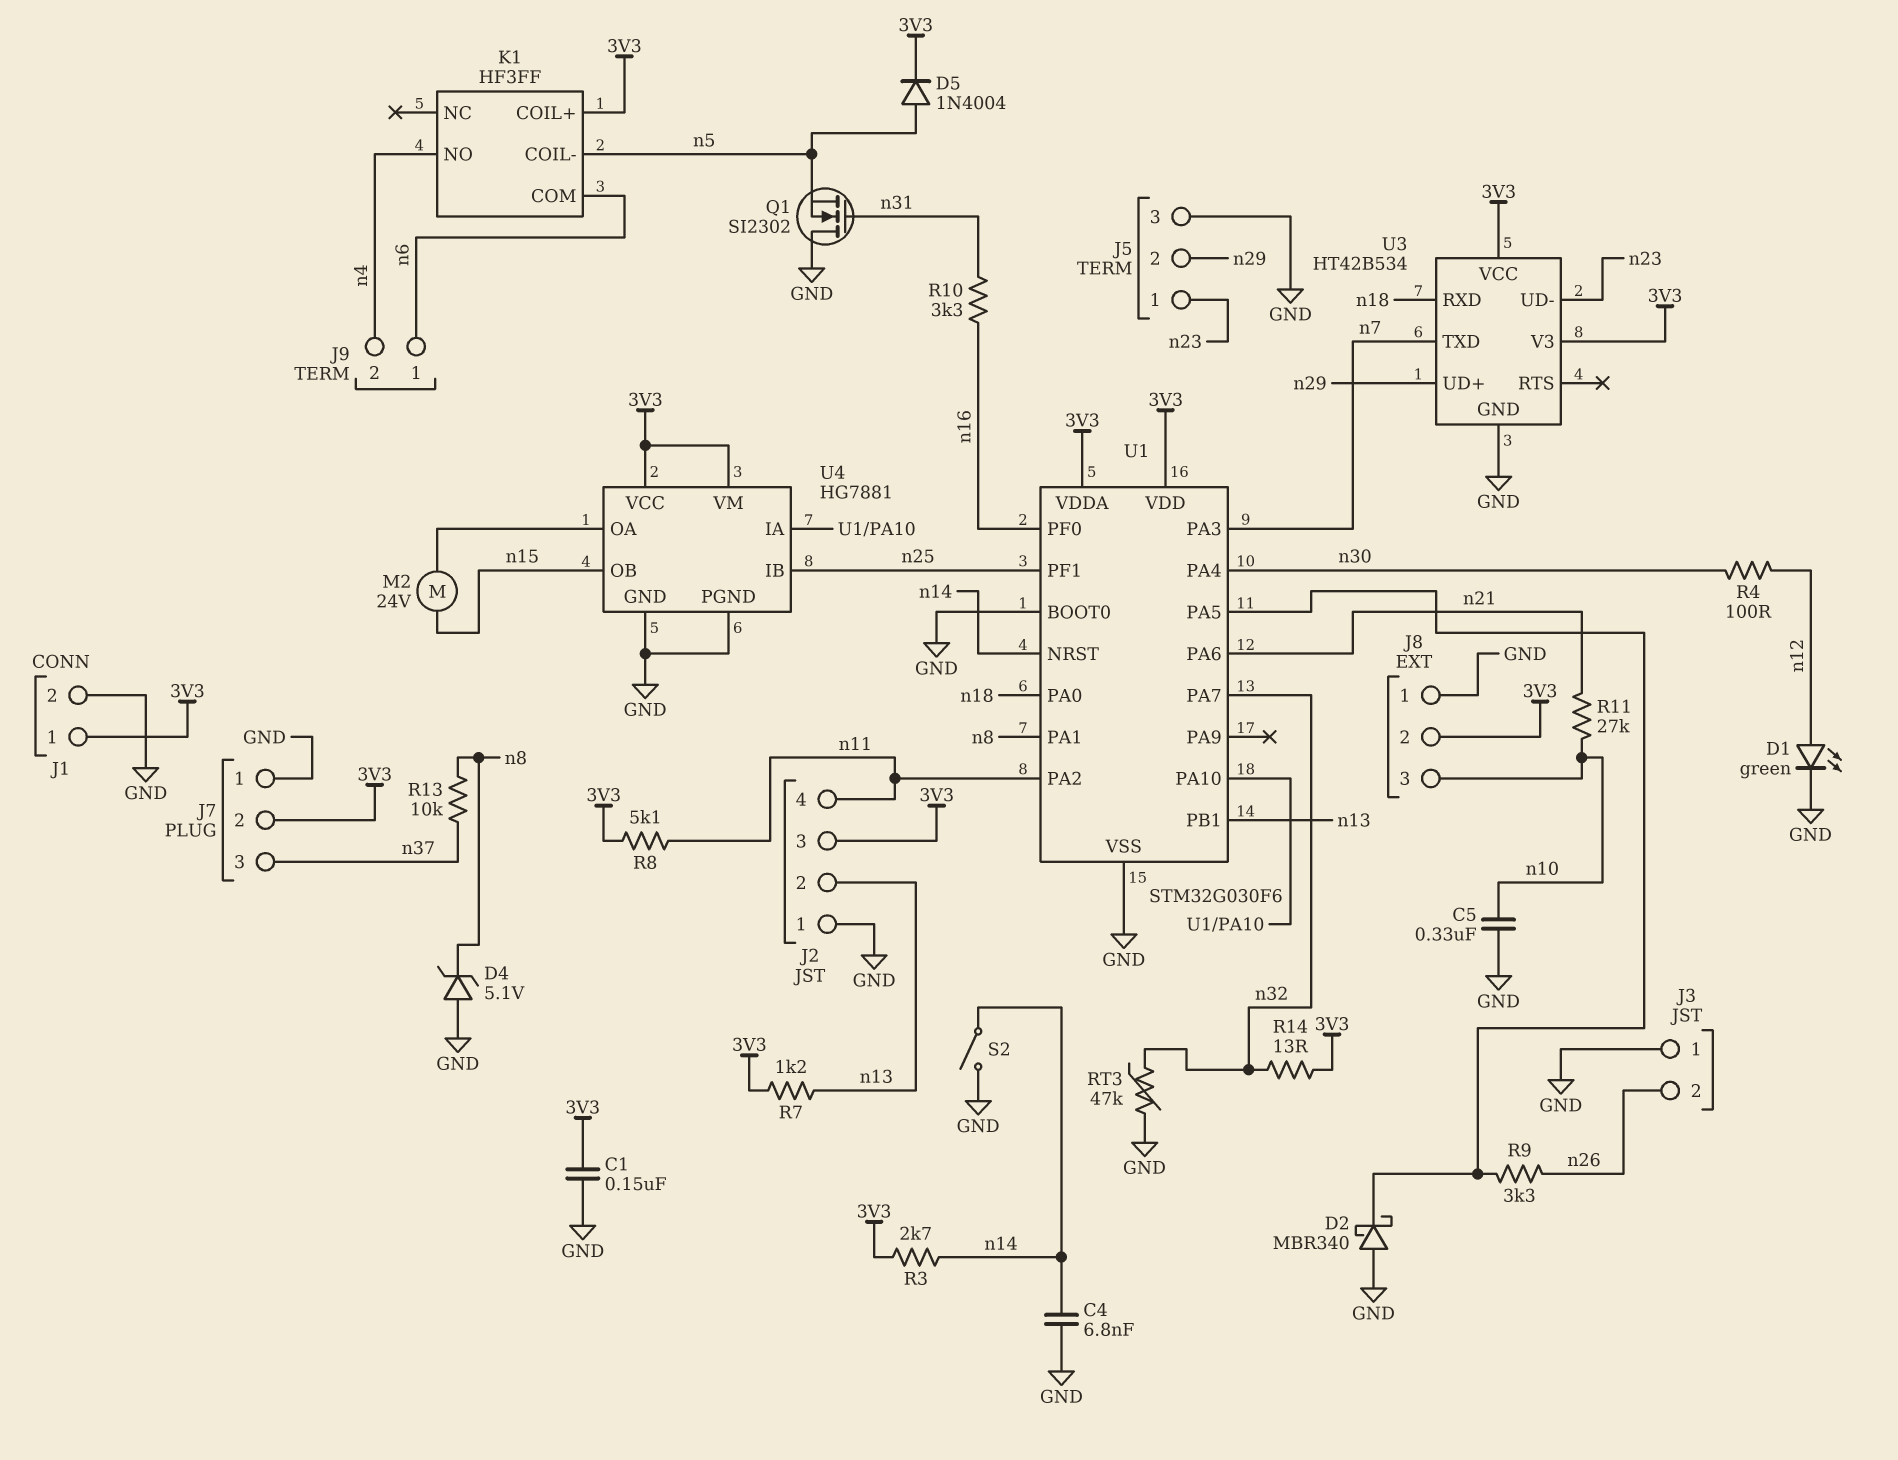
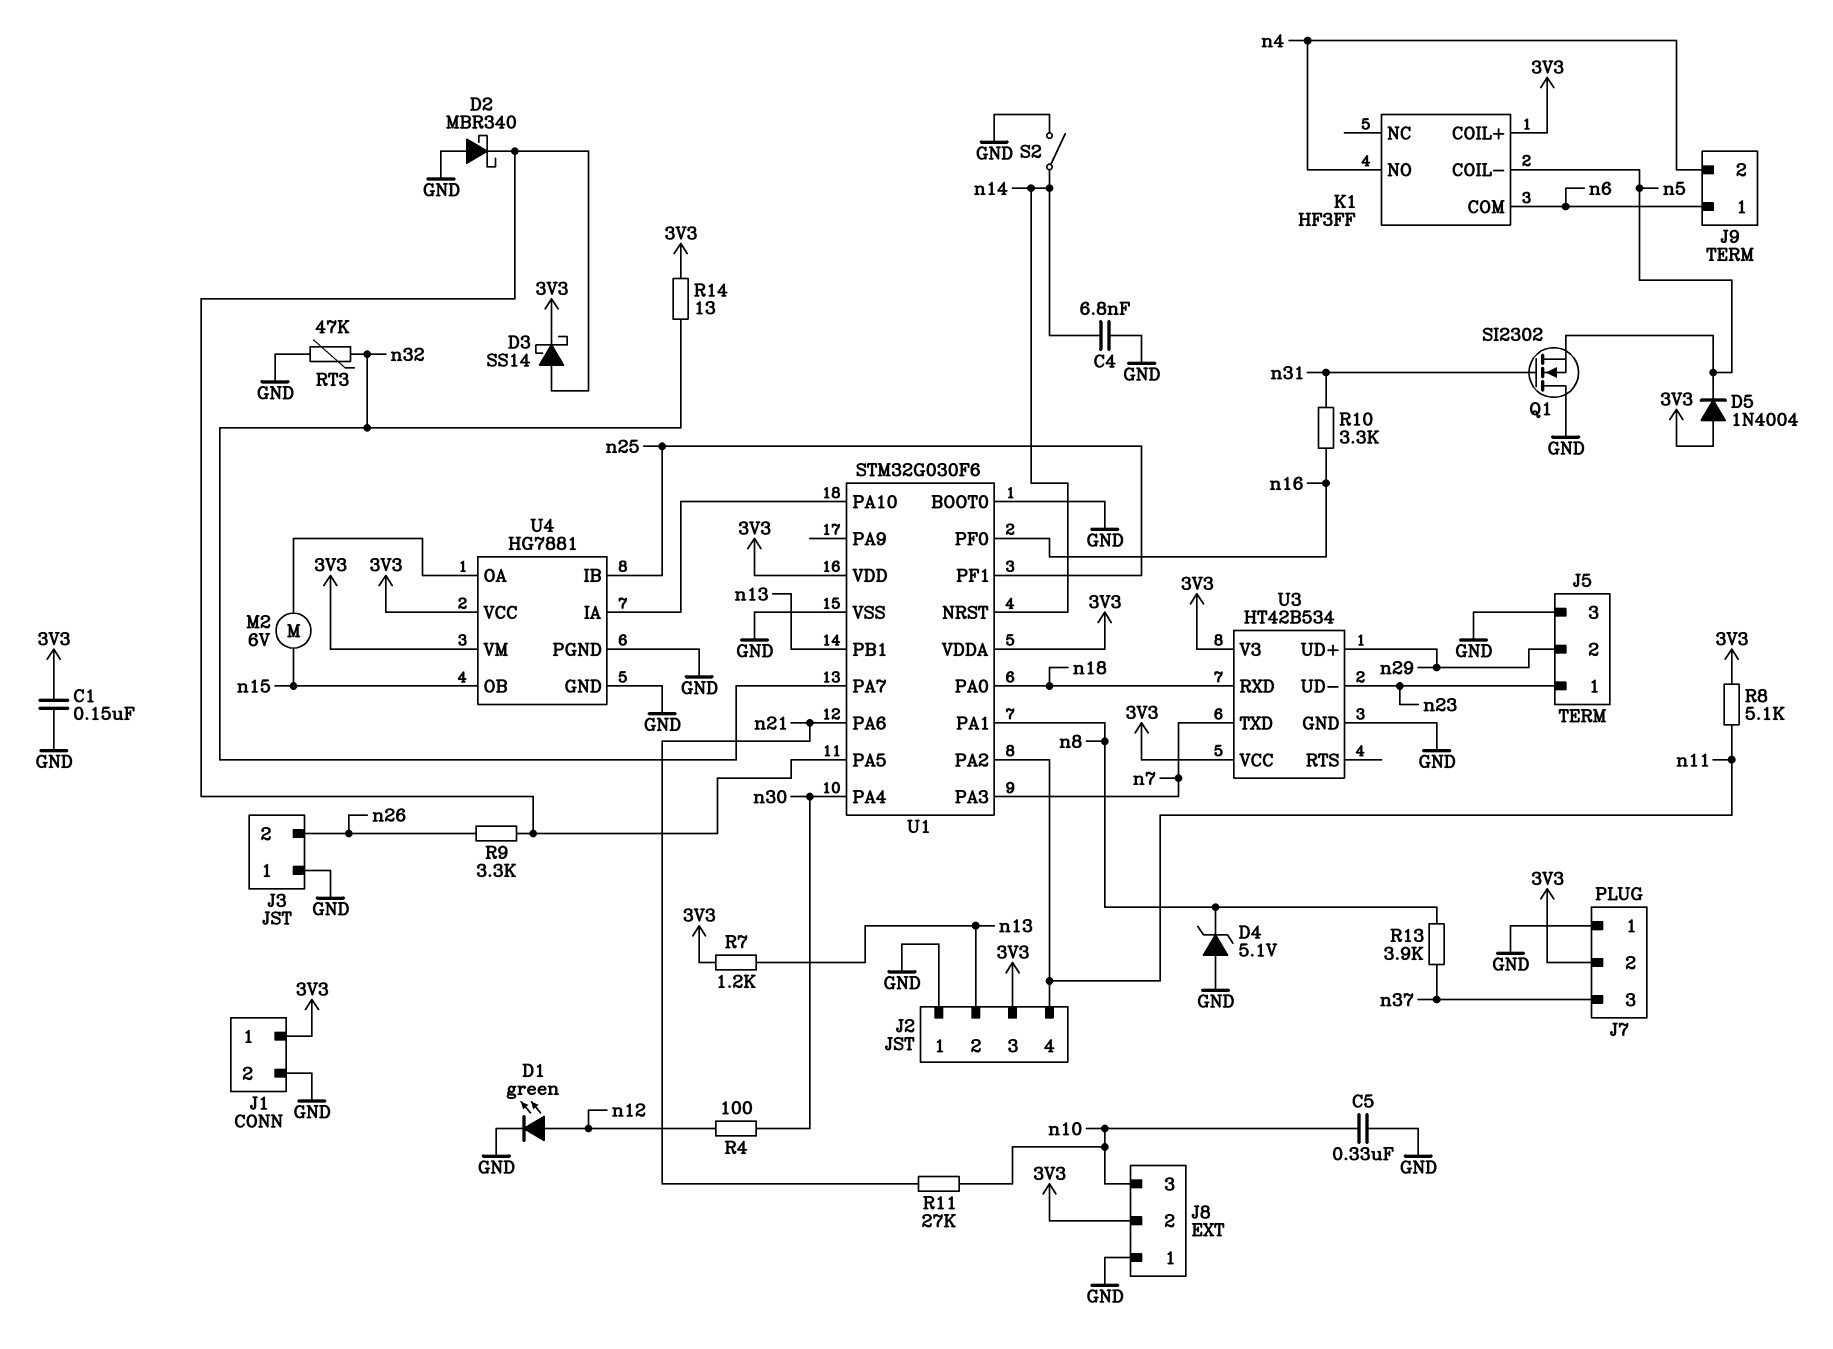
D3: none -> schottky SS14 (A U1/PA5, K 3V3)
D5: diode 1N4004 (A n5, K 3V3) -> diode 1N4004 (A 3V3, K n5)
M2: motor 24V (U4/OA, n15) -> motor 6V (U4/OA, n15)
R3: 2.7k (3V3, n14) -> none
R13: 10k (n8, n37) -> 3.9k (n8, n37)

